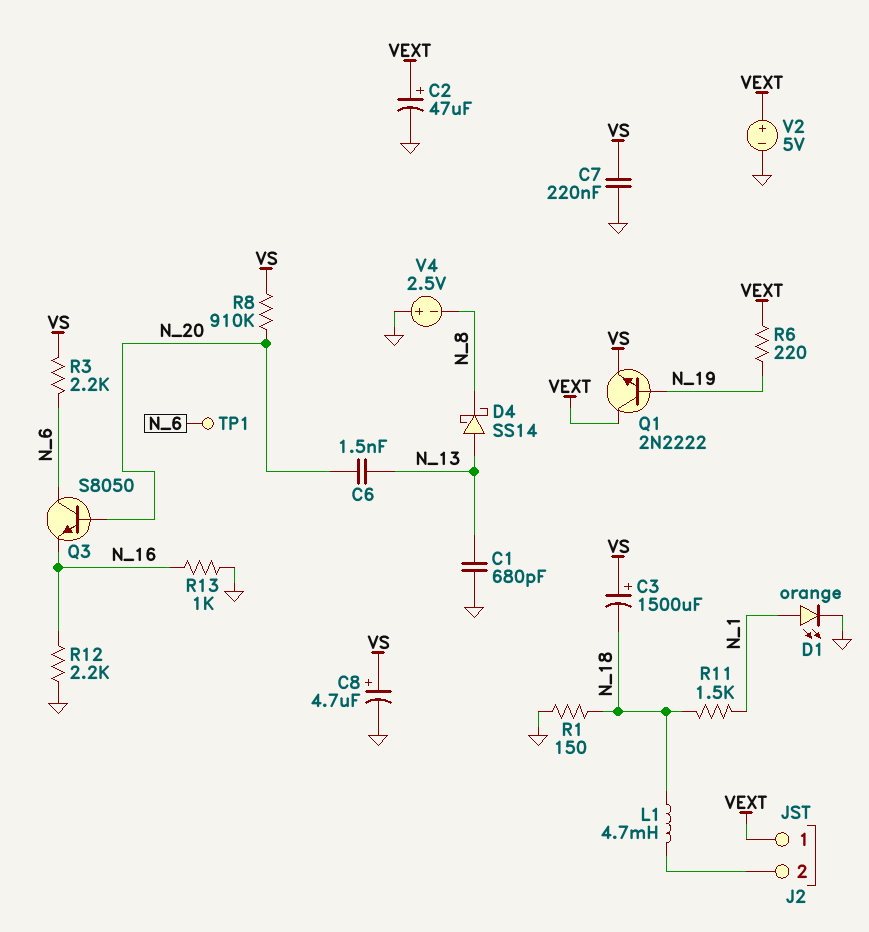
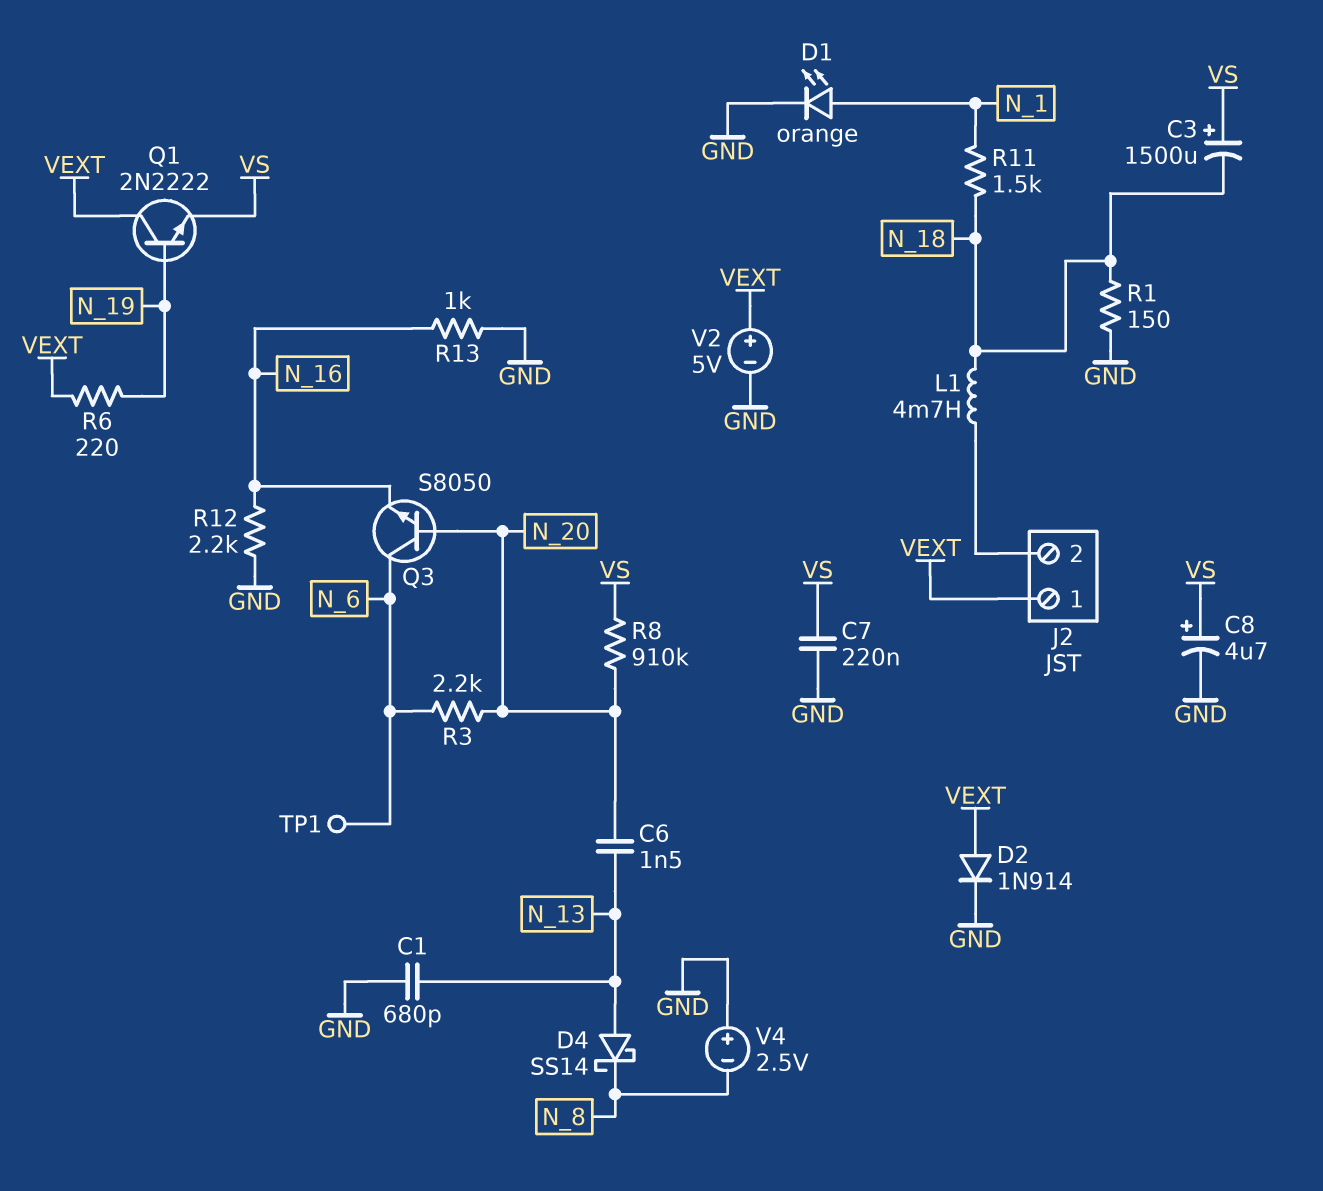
C2: 47uF (plus VEXT, minus GND) -> none
D2: none -> diode 1N914 (A VEXT, K GND)
R3: 2.2k (N_6, VS) -> 2.2k (N_6, N_20)

